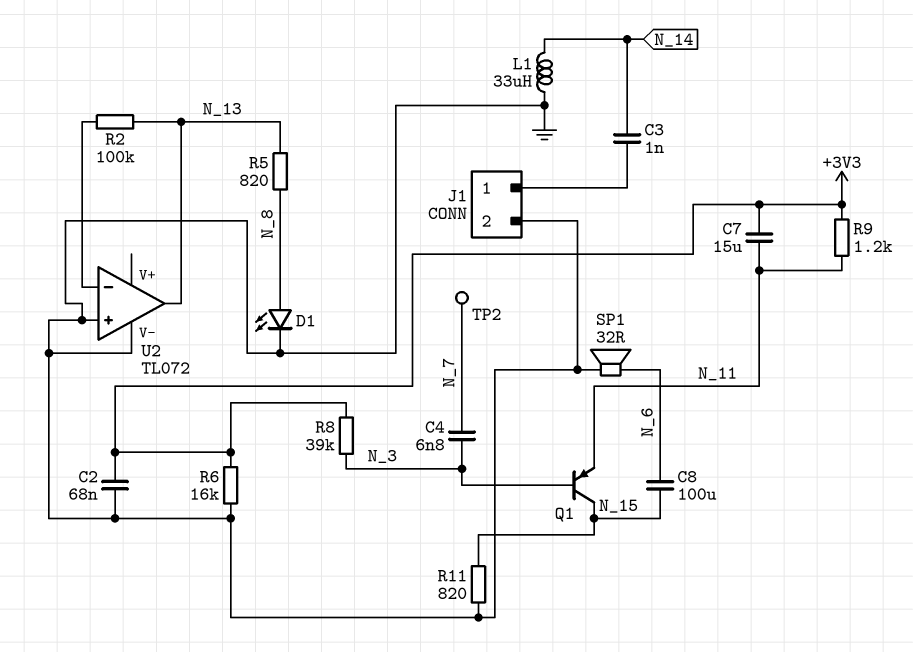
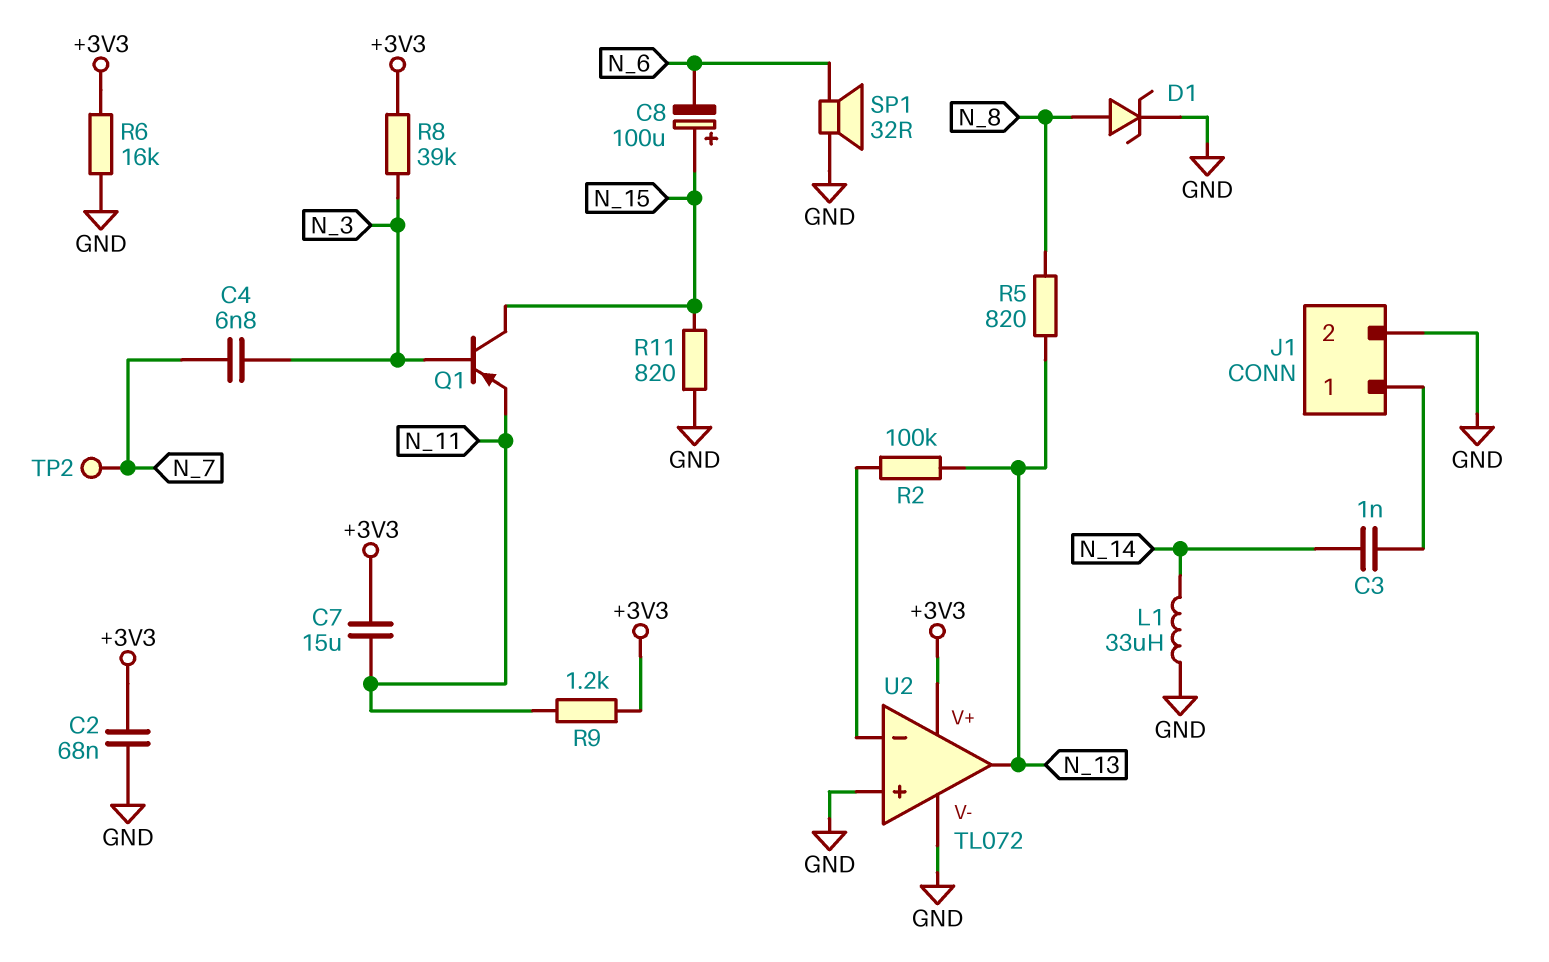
C8: 100uF (N_6, N_15) -> 100uF (plus N_15, minus N_6)
D1: LED (A N_8, K GND) -> zener (A N_8, K GND)
U2 pin V+: none -> +3V3

